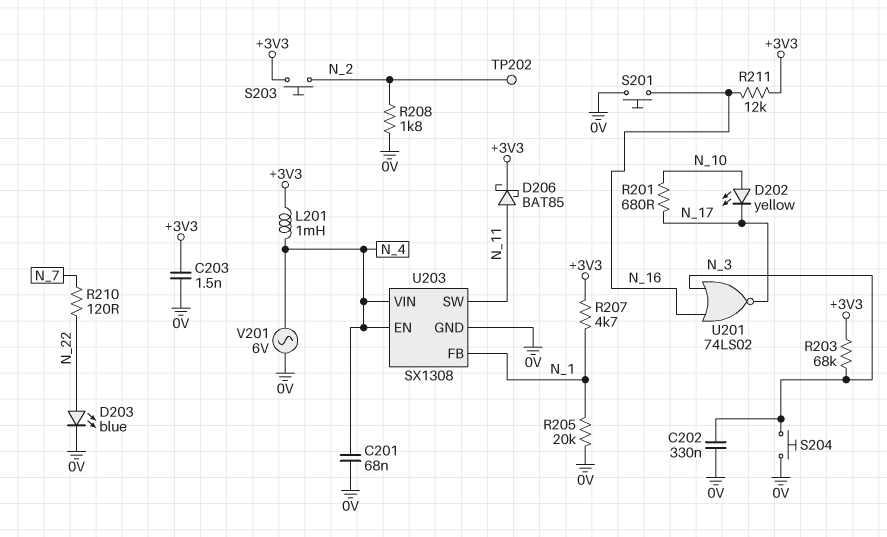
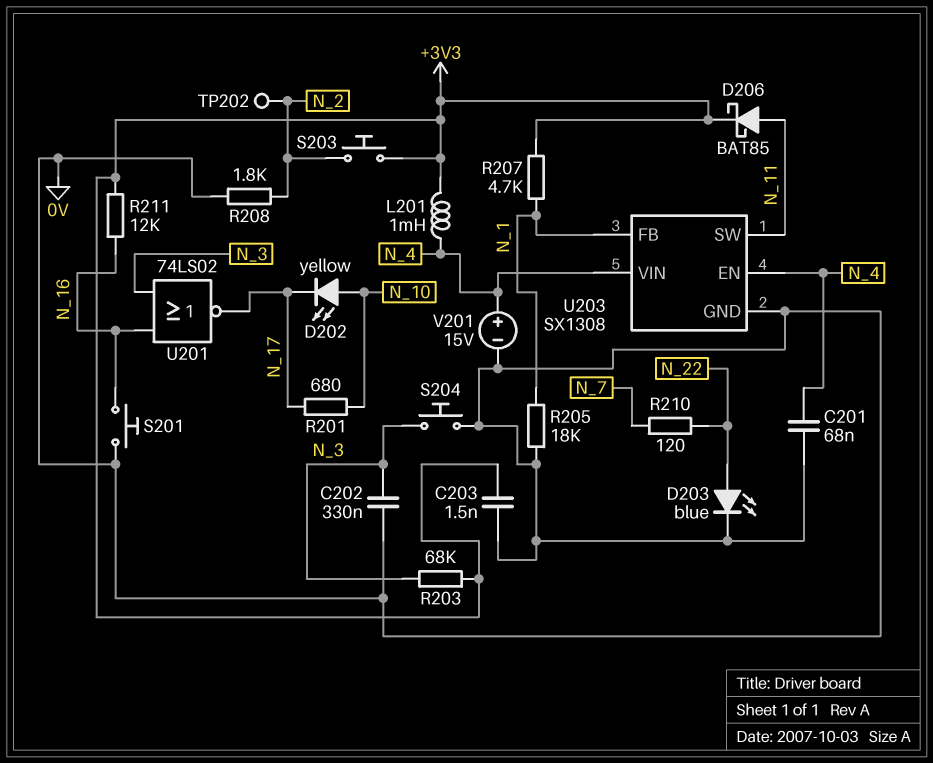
R205: 20k (0V, N_1) -> 18k (0V, N_1)
V201: AC 6V (0V, N_4) -> 15V (plus N_4, minus 0V)

